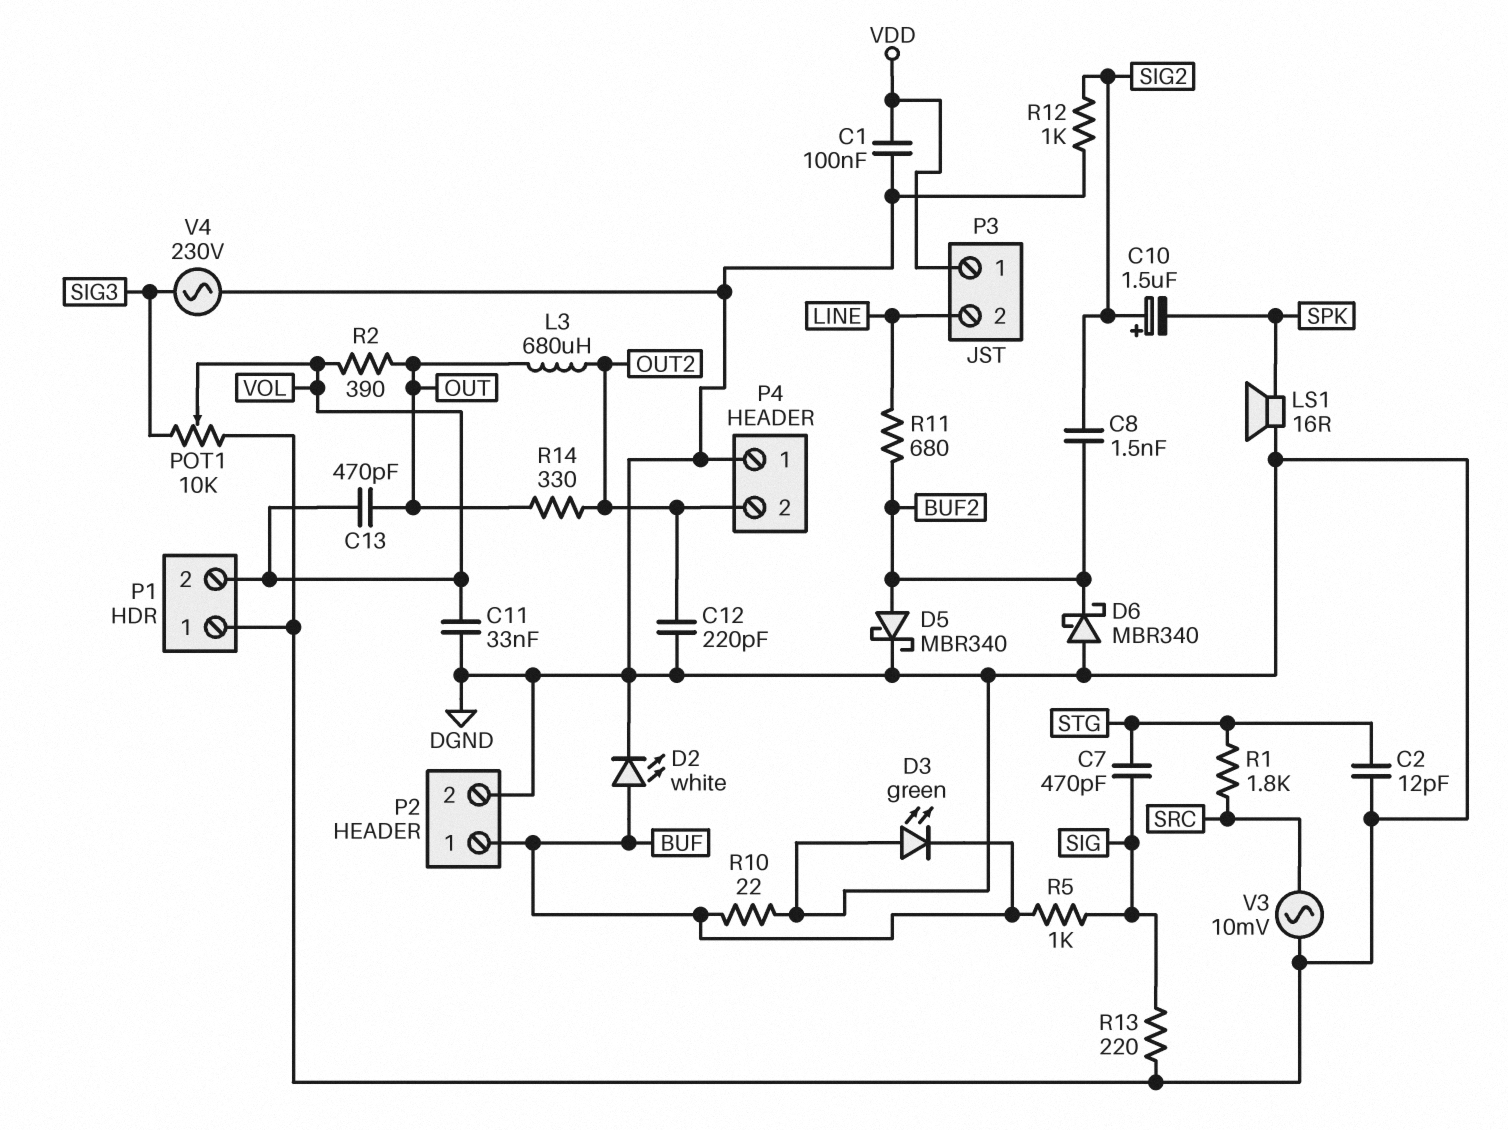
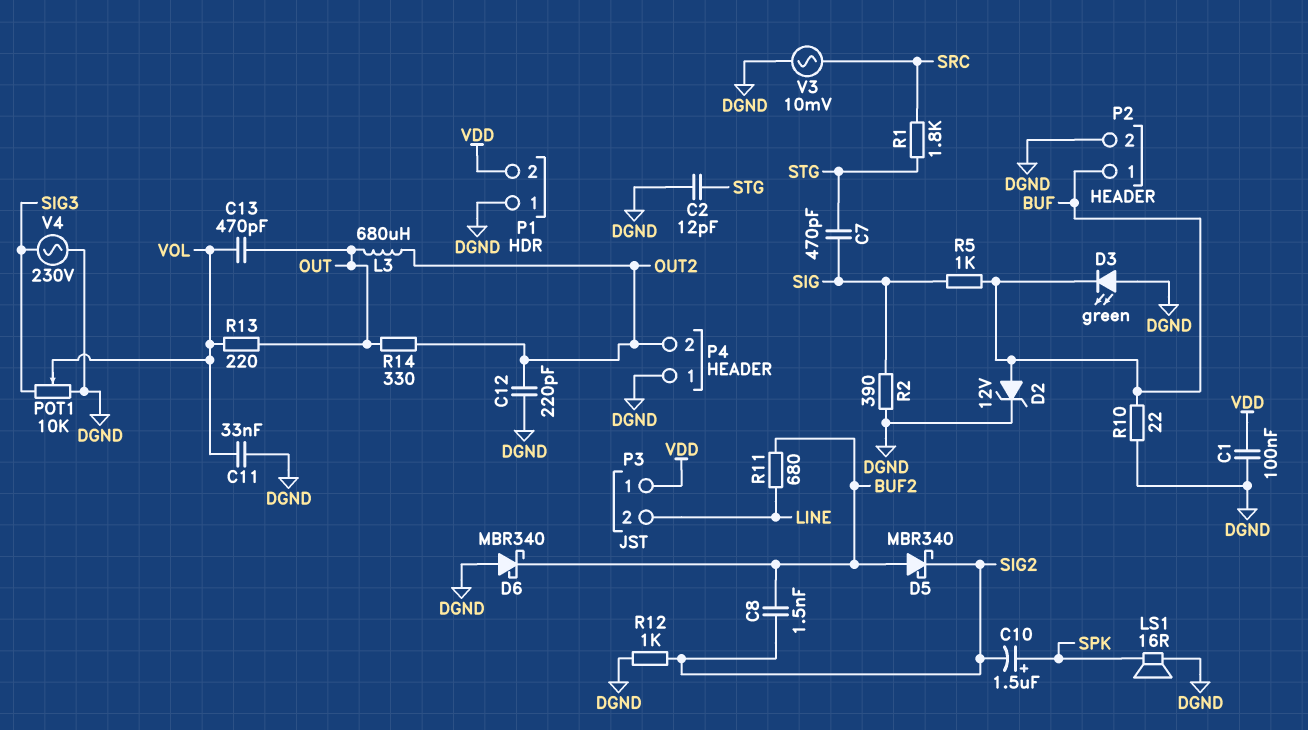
C10: 1.5uF (plus SIG2, minus SPK) -> 1.5uF (plus SPK, minus SIG2)
D2: LED white (A BUF, K DGND) -> zener 12V (A BUF, K DGND)
D5: schottky MBR340 (A BUF2, K DGND) -> schottky MBR340 (A BUF2, K SIG2)
P1 pin 2: VOL -> VDD
R2: 390 (OUT, VOL) -> 390 (DGND, SIG)
R13: 220 (DGND, SIG) -> 220 (OUT, VOL)

